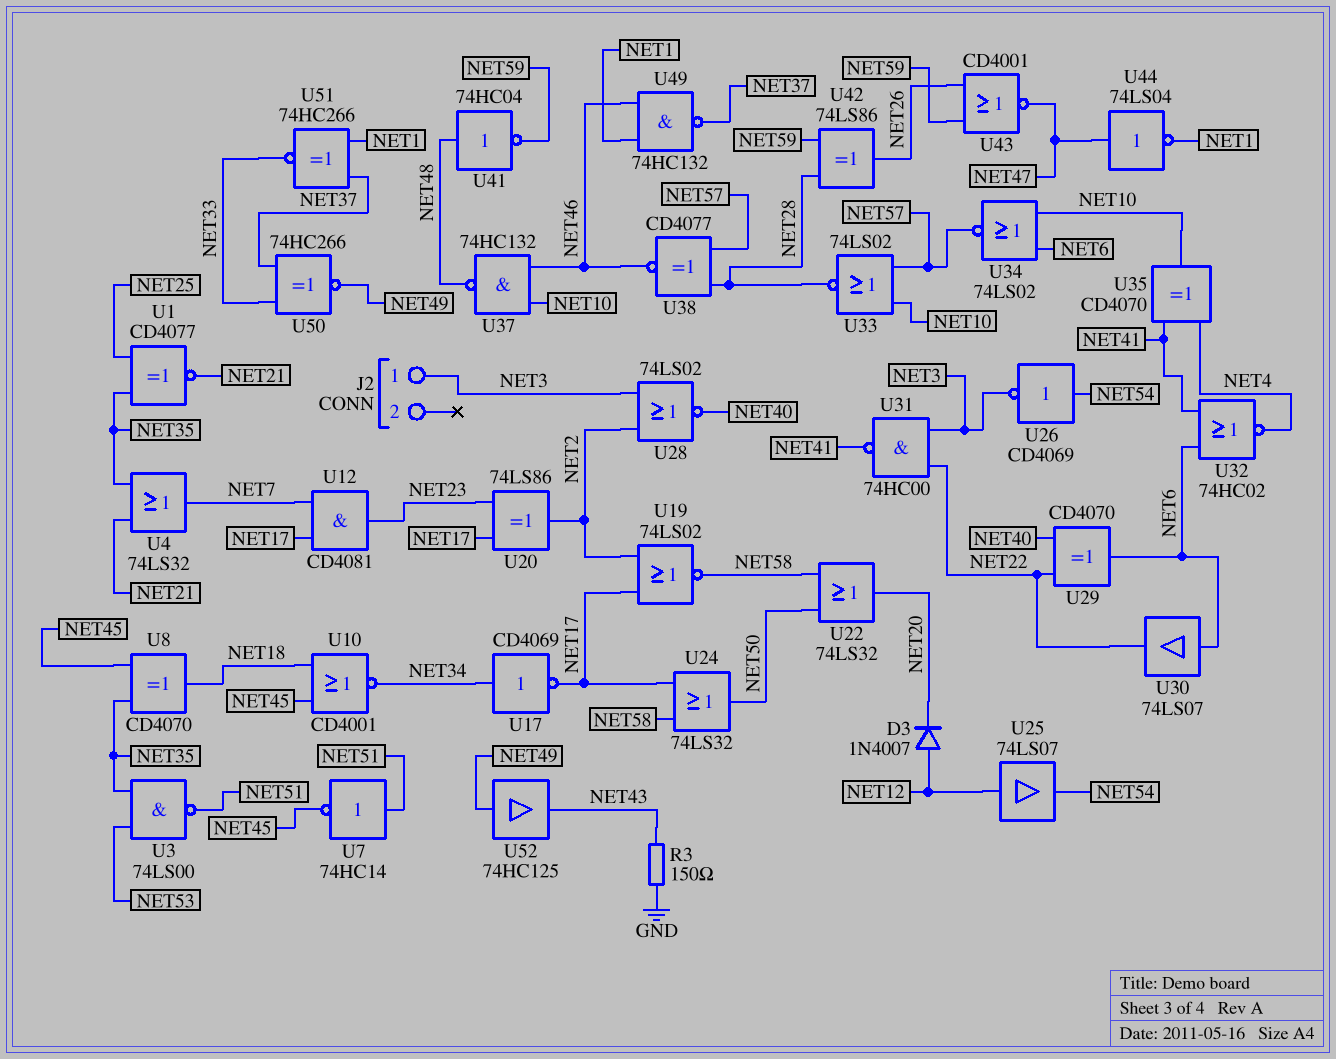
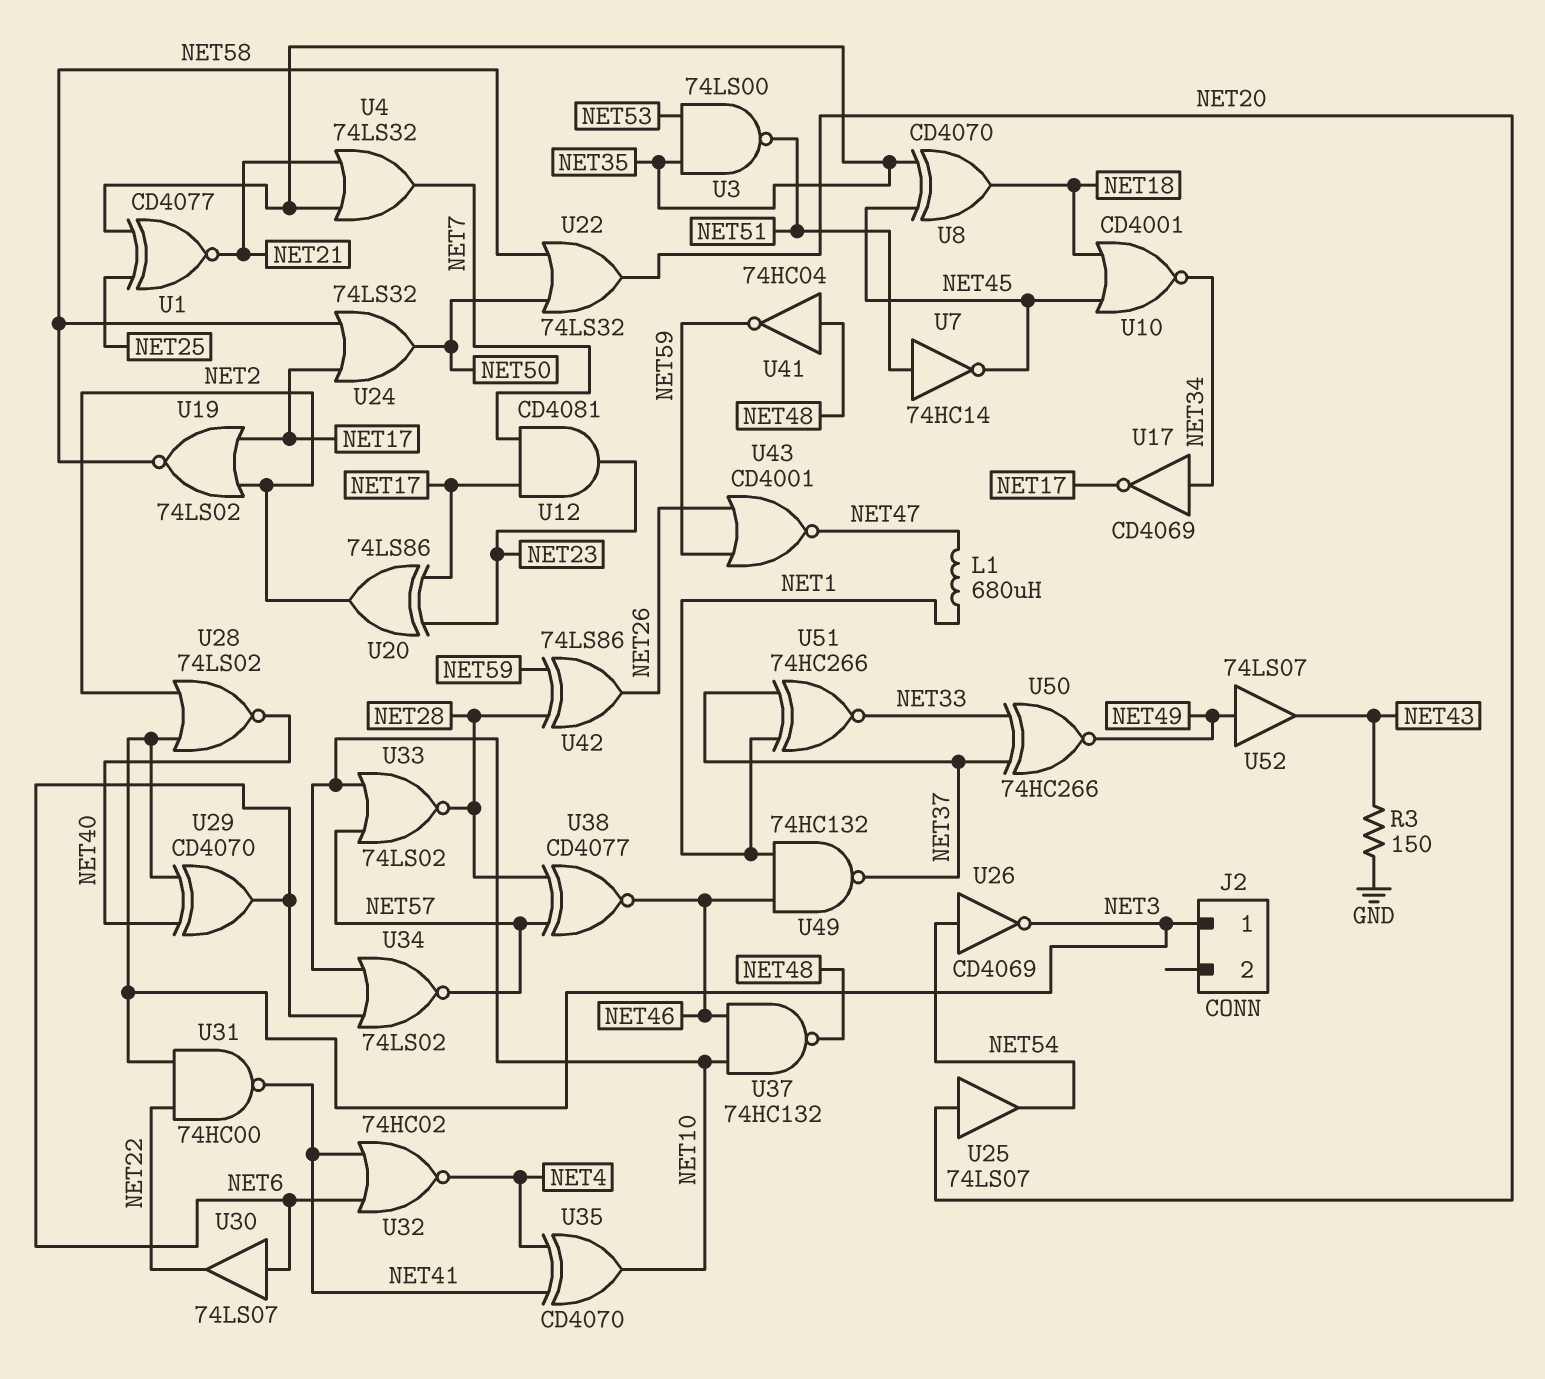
D3: diode 1N4007 (A NET12, K NET20) -> none
L1: none -> 680uH (NET1, NET47)
U25: buffer 74LS07 (in NET12, out NET54) -> buffer 74LS07 (in NET20, out NET54)
U29: XOR CD4070 (in NET22, in NET40, out NET6) -> XOR CD4070 (in NET3, in NET40, out NET6)
U44: NOT 74LS04 (in NET47, out NET1) -> none
U52: buffer 74HC125 (in NET49, out NET43) -> buffer 74LS07 (in NET49, out NET43)

